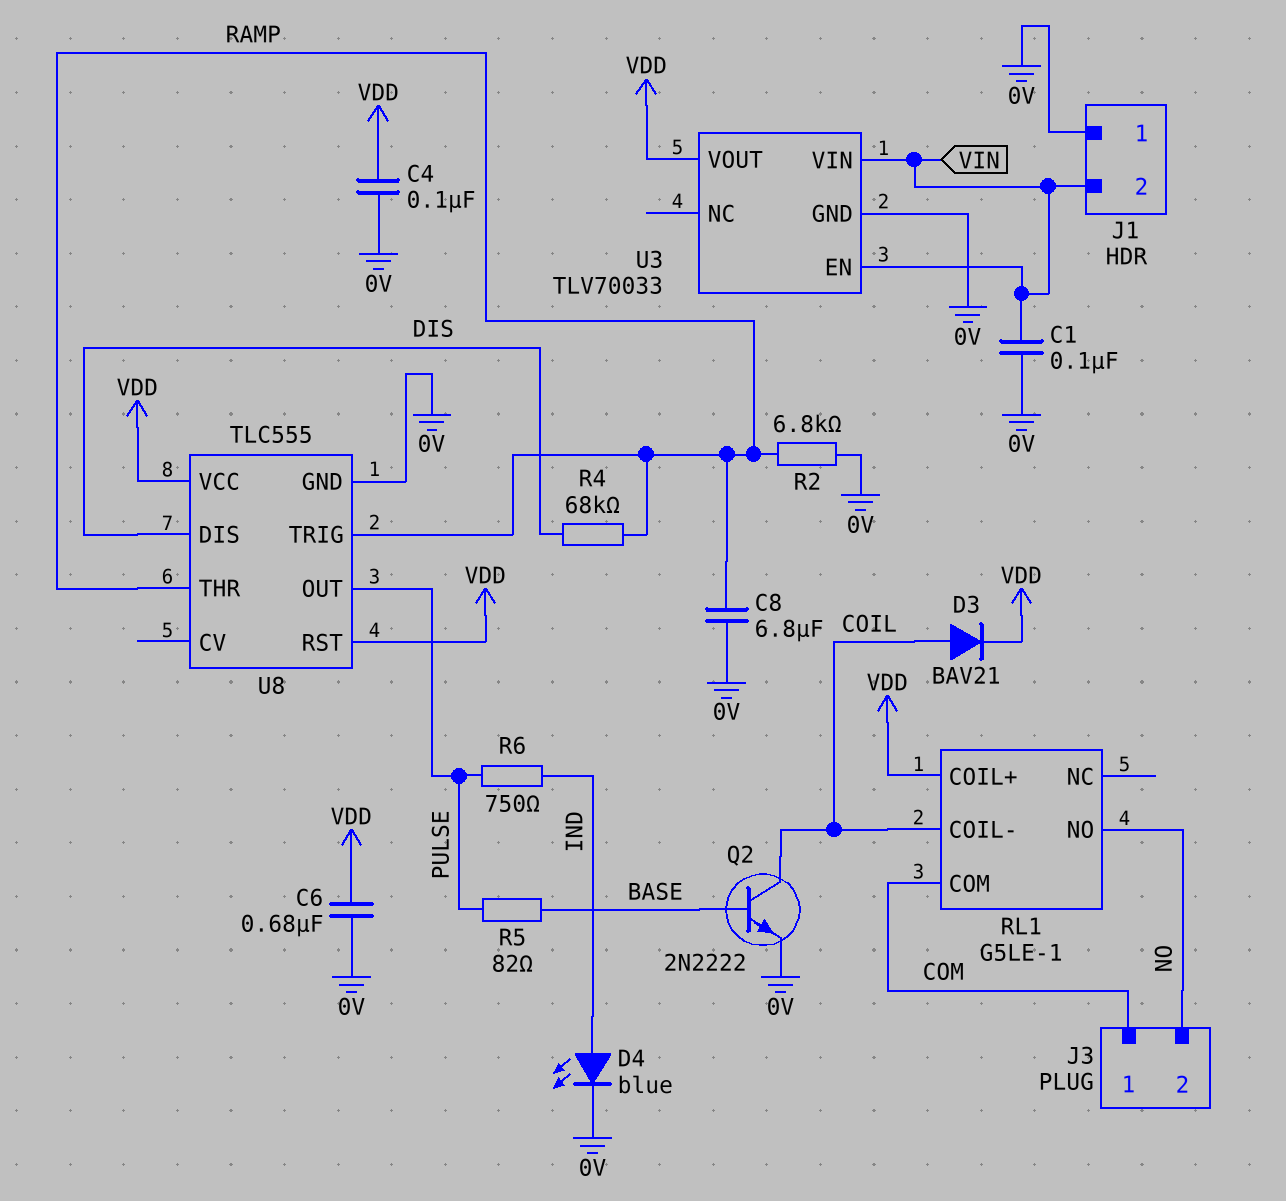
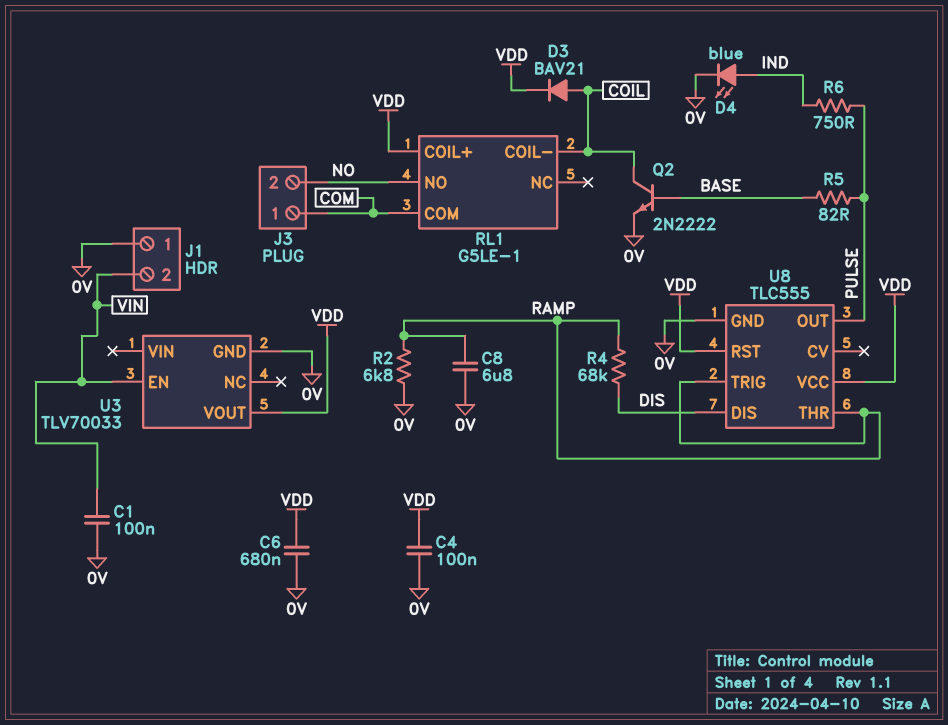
U3 pin VIN: VIN -> none

